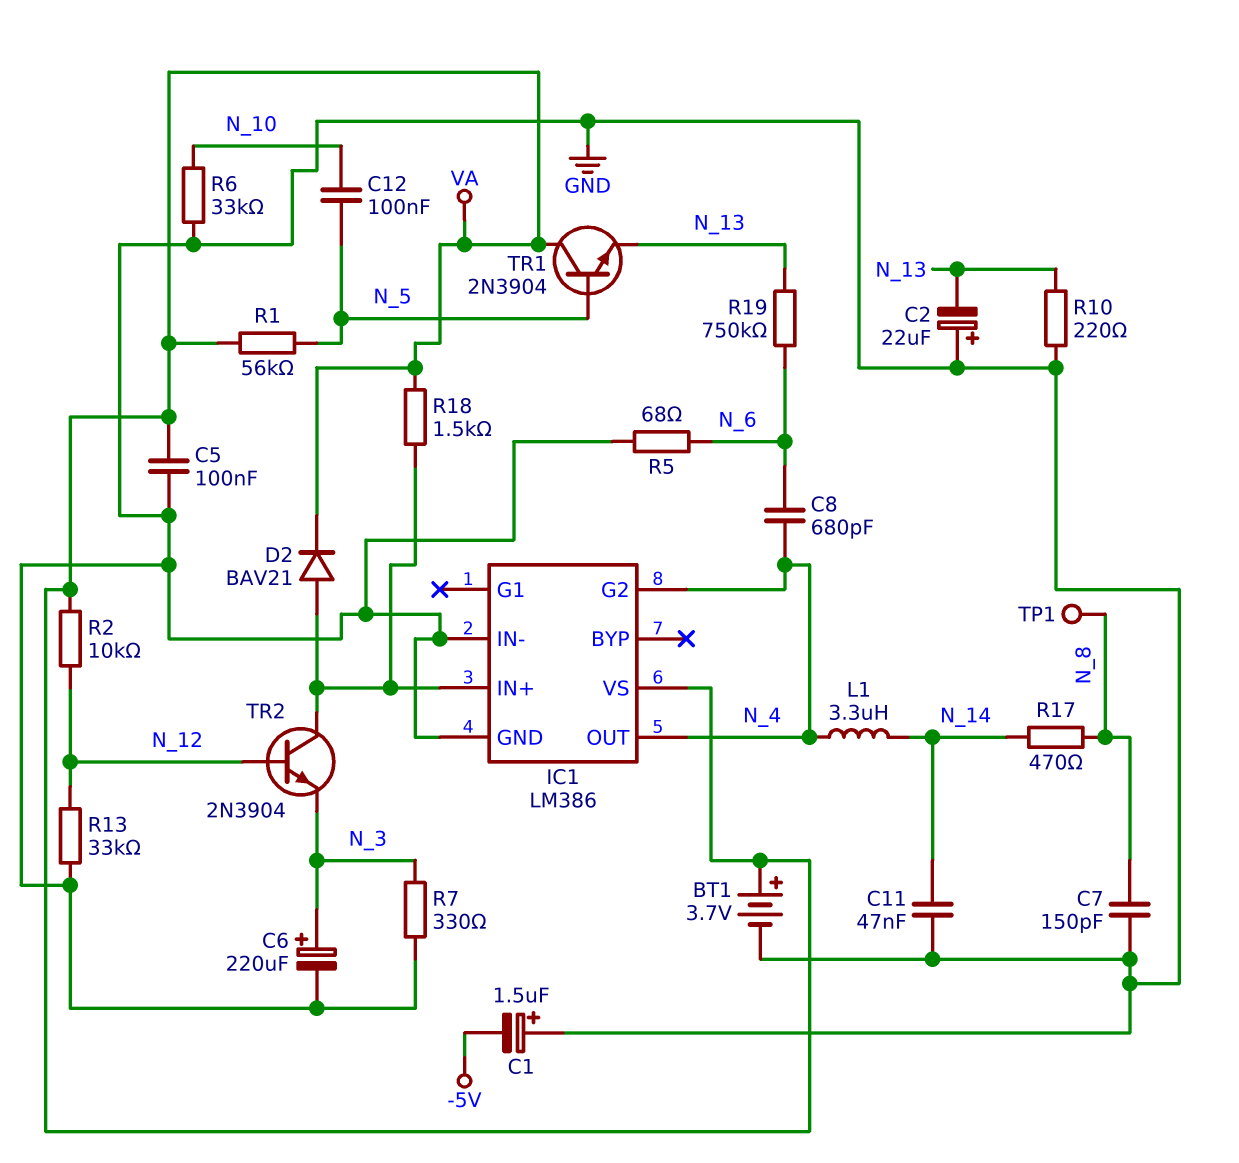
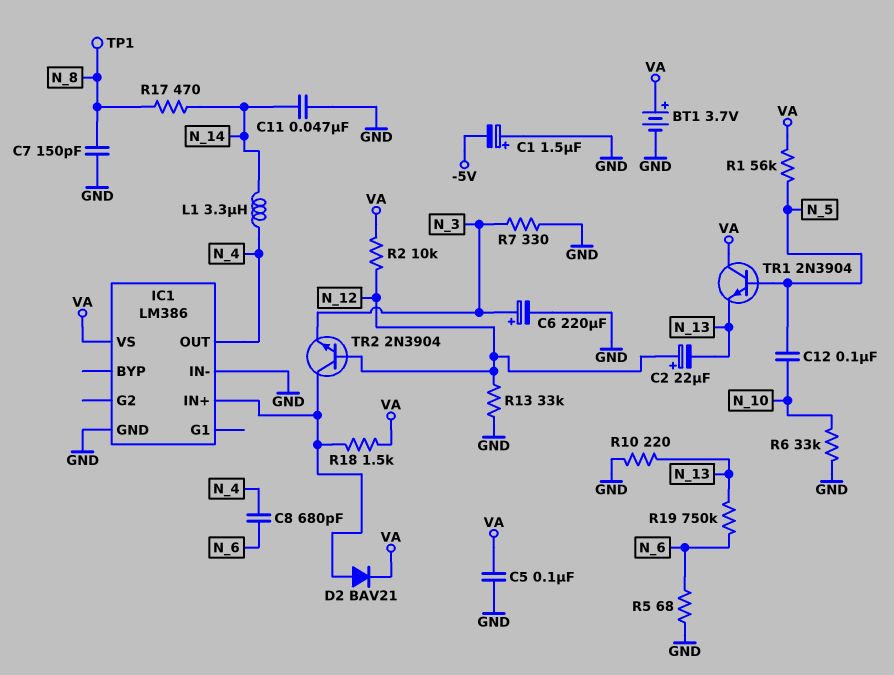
C2: 22uF (plus GND, minus N_13) -> 22uF (plus N_12, minus N_13)
IC1 pin G2: N_4 -> none

